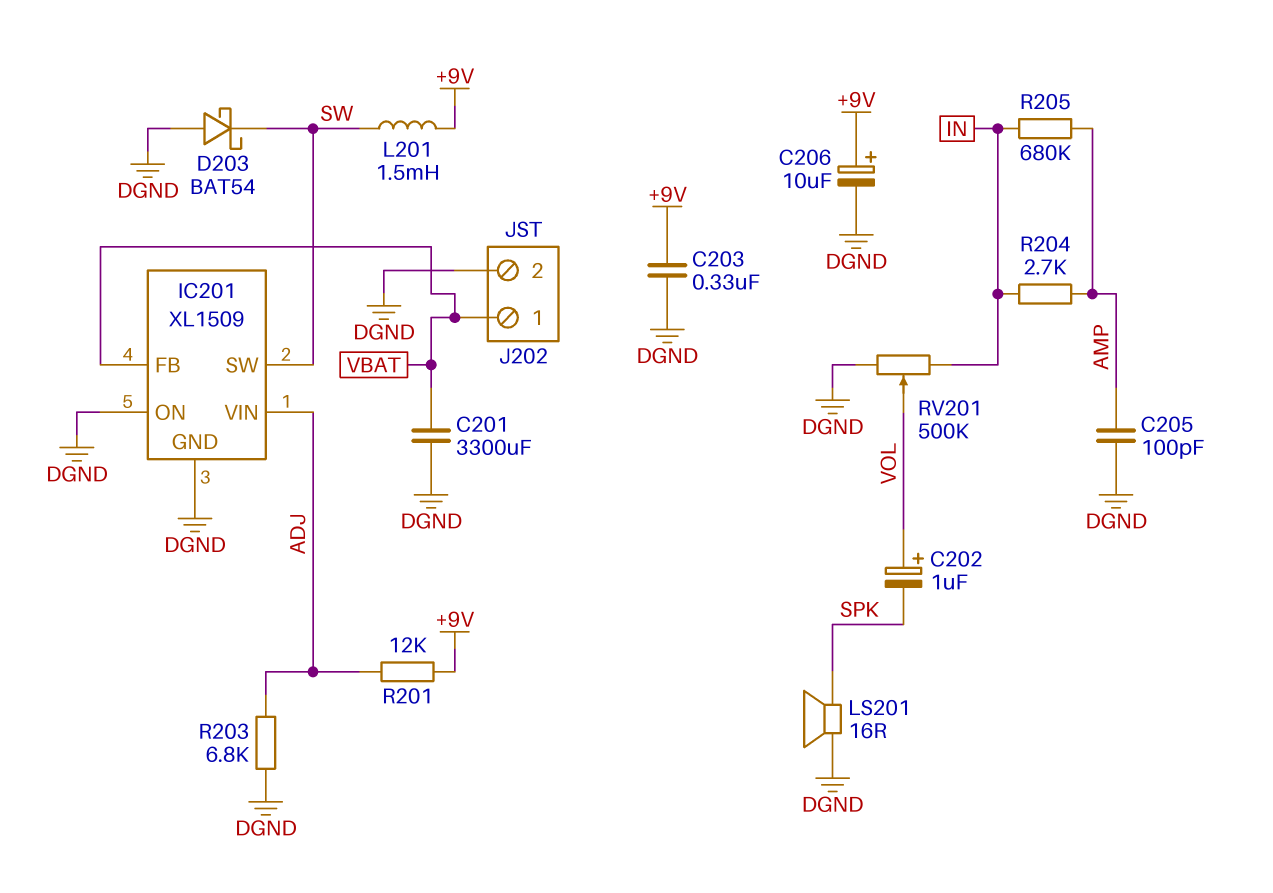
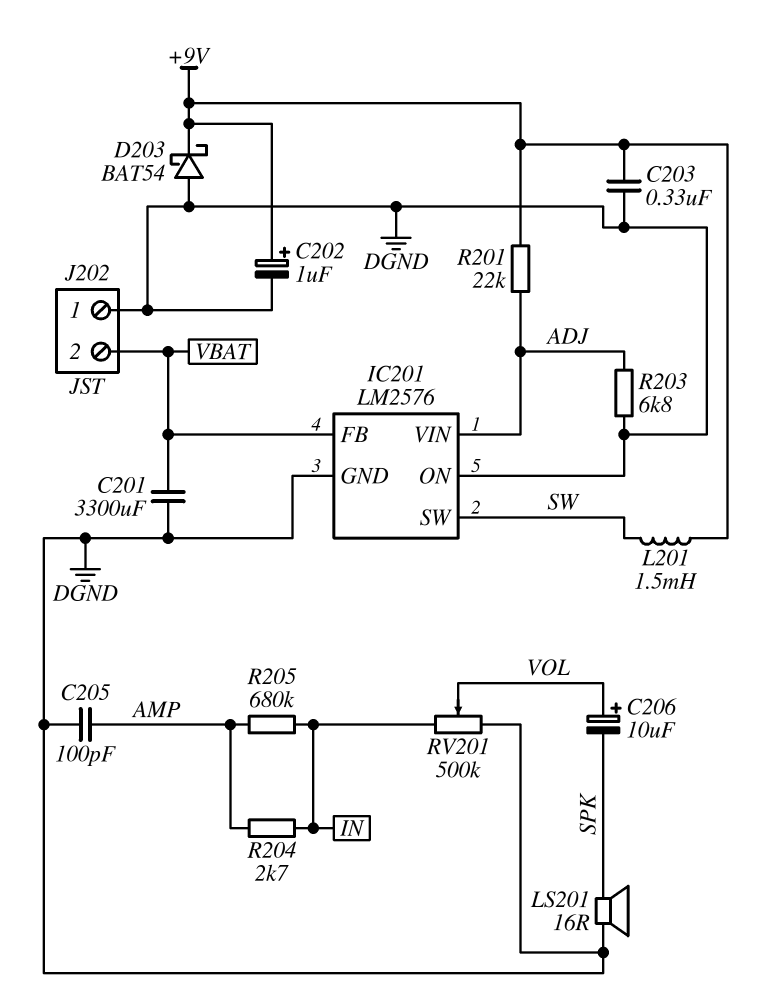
C202: 1uF (plus VOL, minus SPK) -> 1uF (plus +9V, minus DGND)
C206: 10uF (plus +9V, minus DGND) -> 10uF (plus VOL, minus SPK)
D203: schottky BAT54 (A DGND, K SW) -> schottky BAT54 (A DGND, K +9V)
IC201: XL1509 -> LM2576
J202 pin 1: VBAT -> DGND
J202 pin 2: DGND -> VBAT
R201: 12k (+9V, ADJ) -> 22k (+9V, ADJ)

